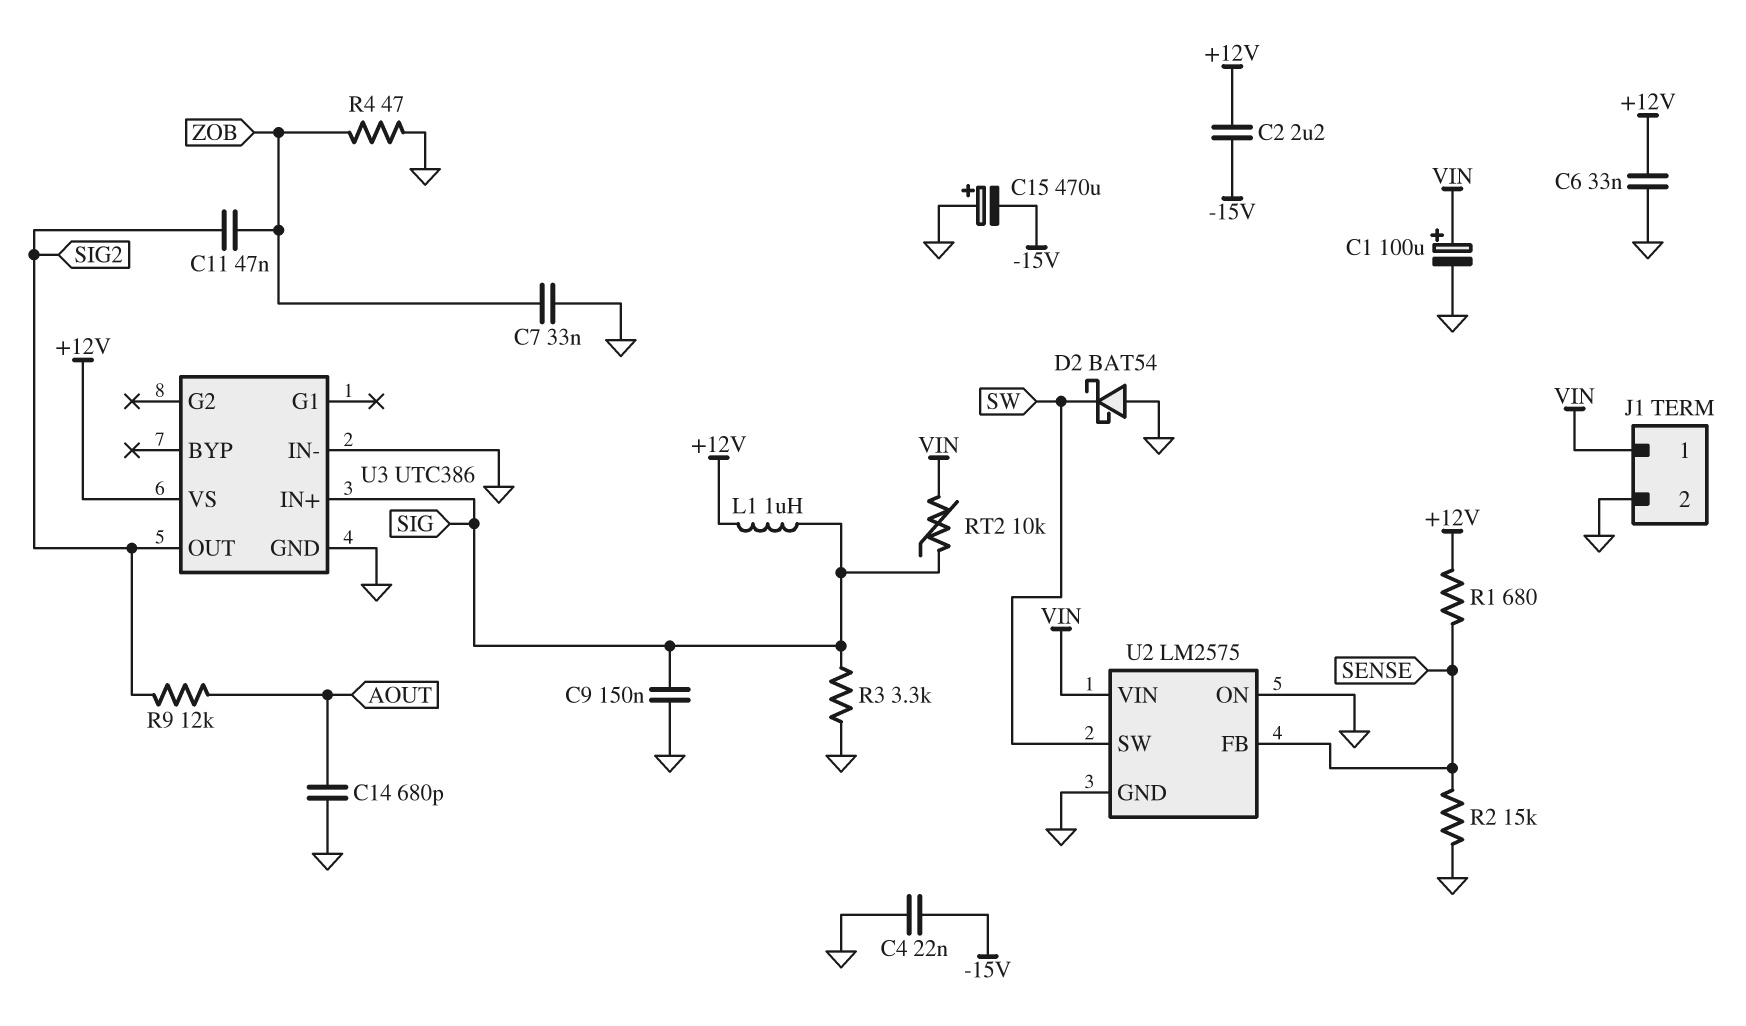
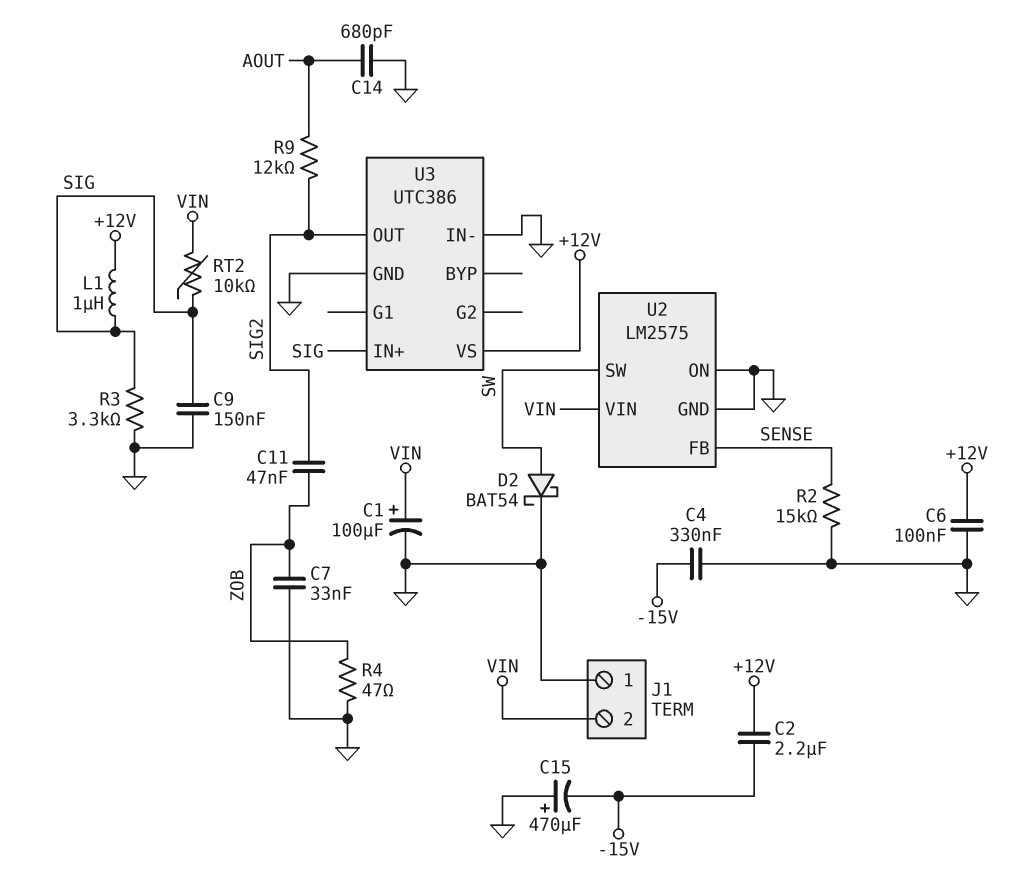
C4: 22nF (-15V, GND) -> 330nF (-15V, GND)
C6: 33nF (+12V, GND) -> 100nF (+12V, GND)
D2: schottky BAT54 (A GND, K SW) -> schottky BAT54 (A SW, K GND)
J1 pin 1: VIN -> GND
J1 pin 2: GND -> VIN
R1: 680 (+12V, SENSE) -> none

